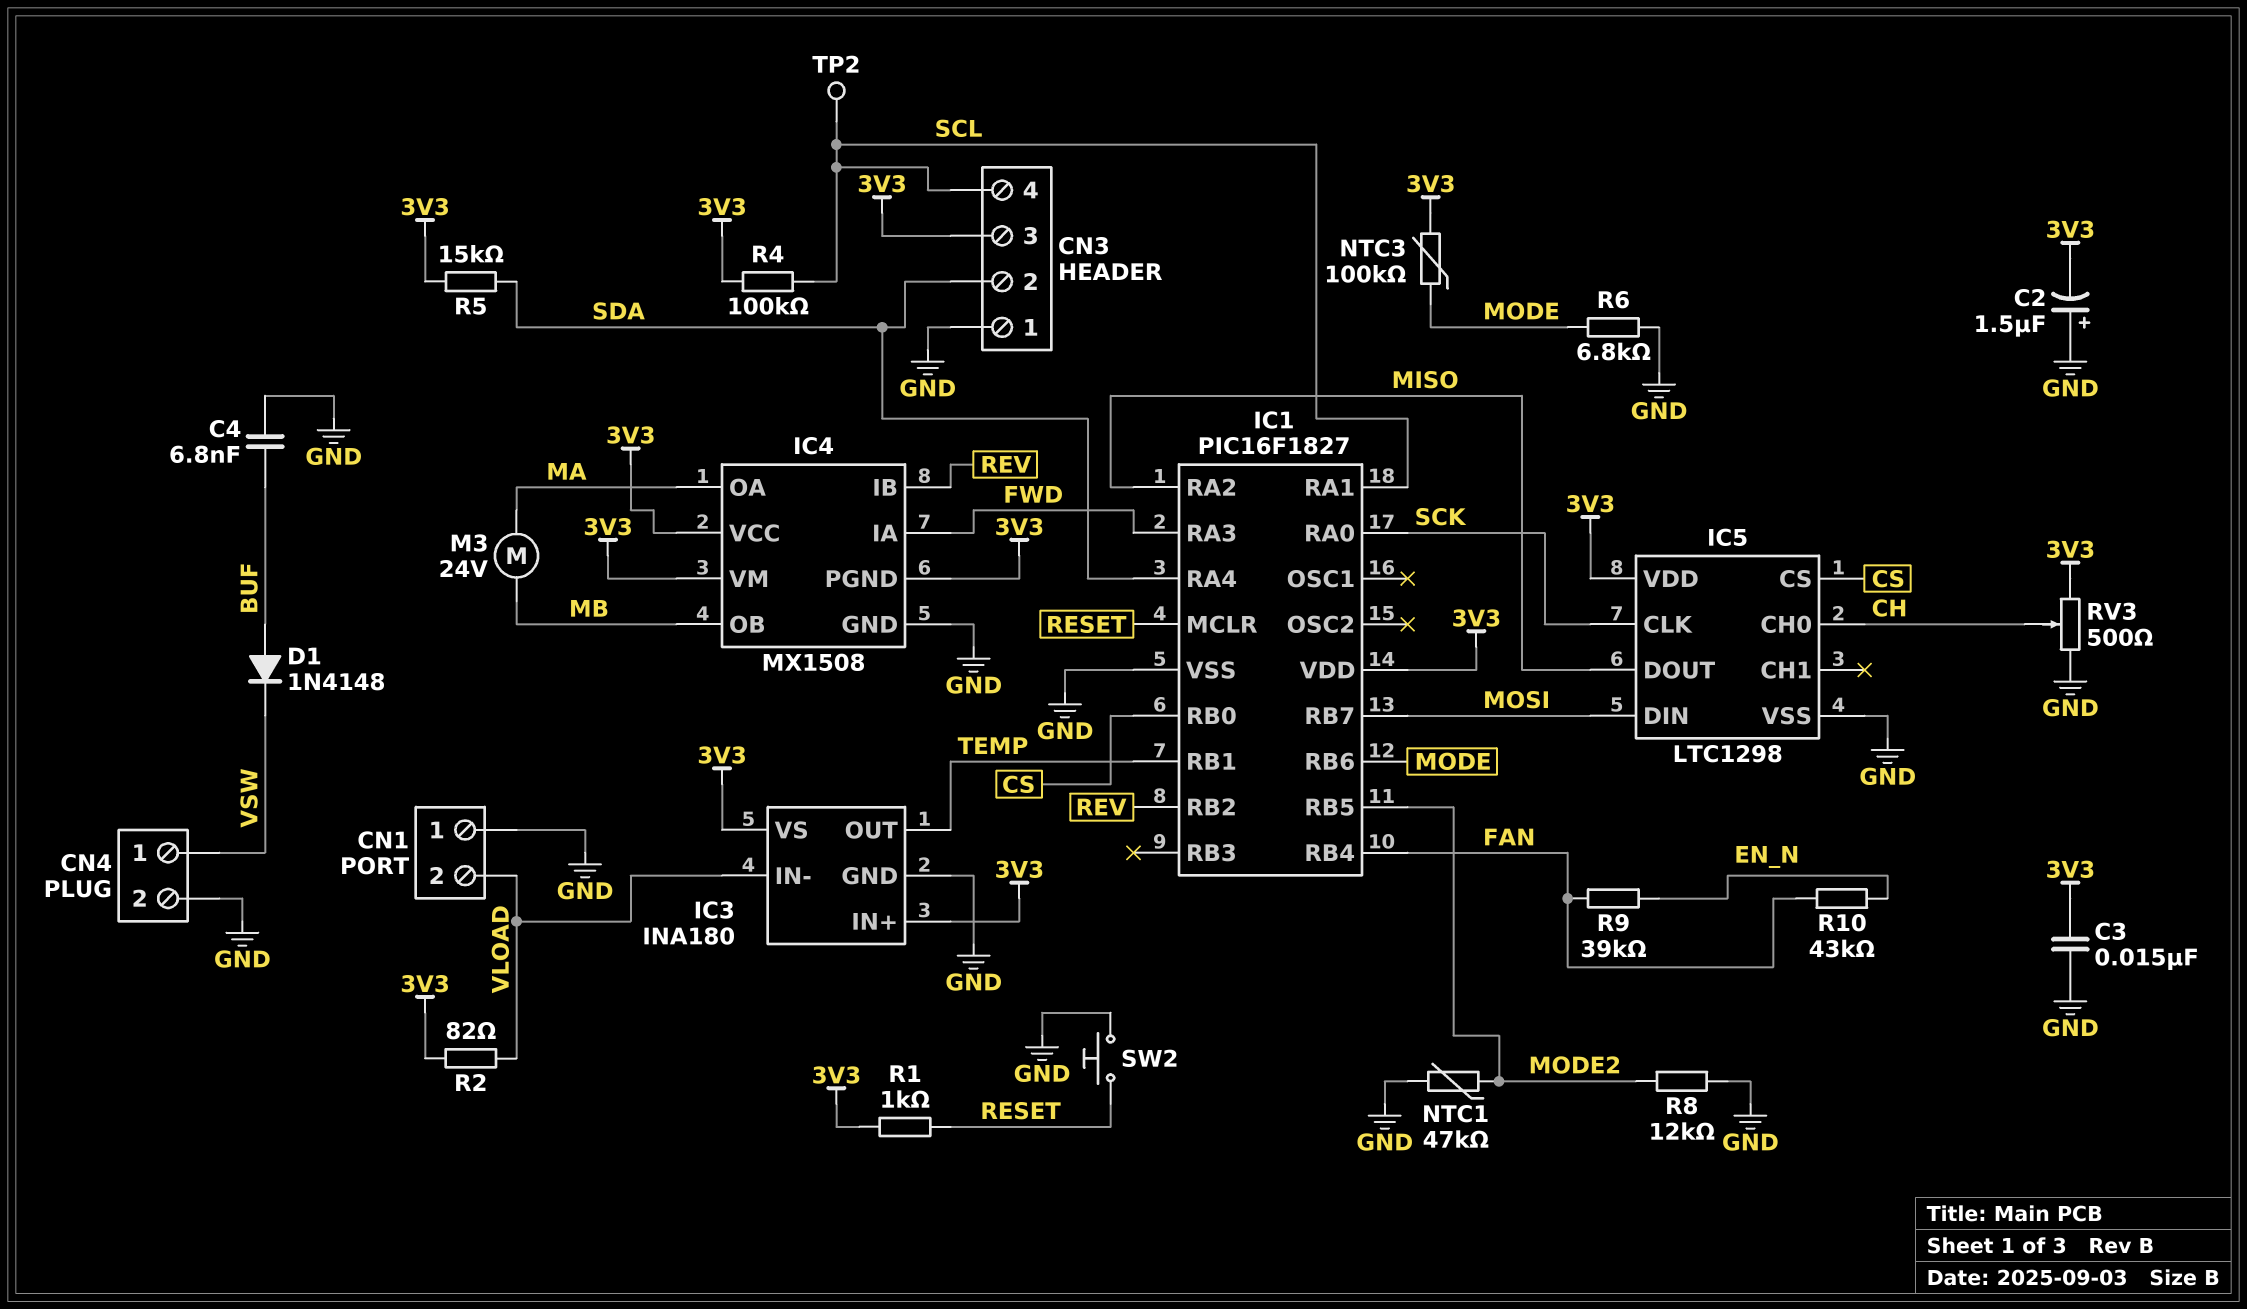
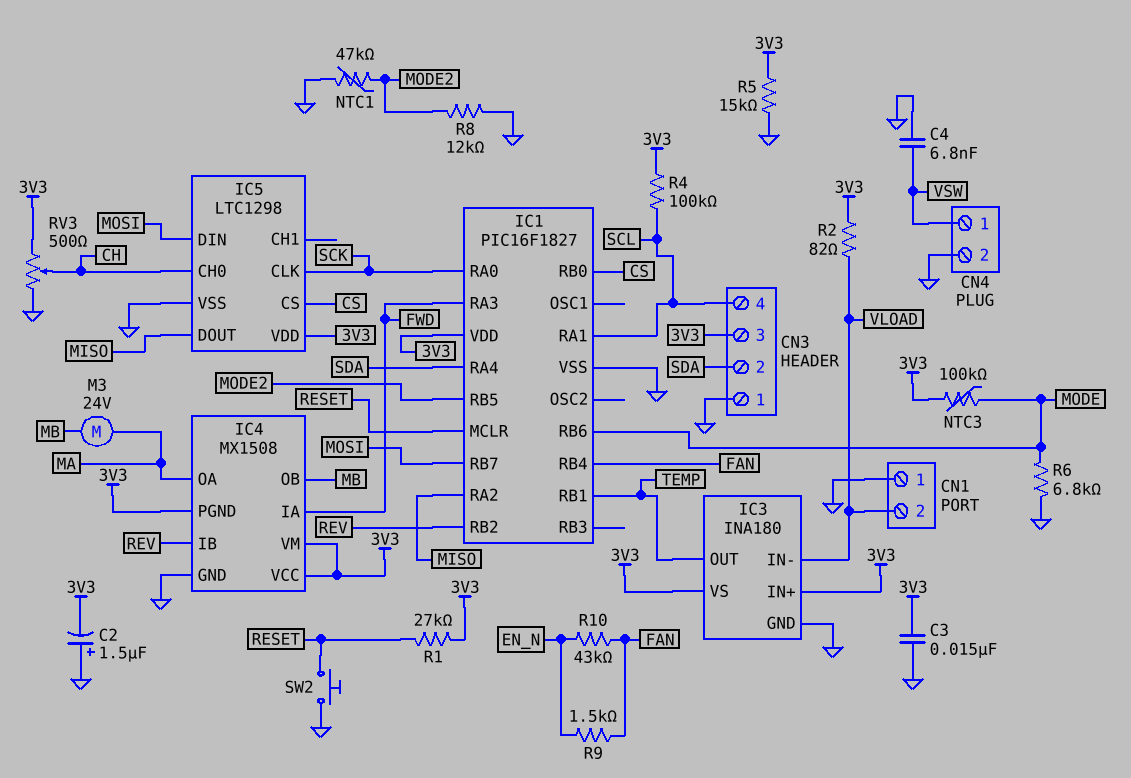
C4: 6.8nF (BUF, GND) -> 6.8nF (GND, VSW)
D1: diode 1N4148 (A BUF, K VSW) -> none
R1: 1k (3V3, RESET) -> 27k (3V3, RESET)
R5: 15k (3V3, SDA) -> 15k (3V3, GND)
R9: 39k (EN_N, FAN) -> 1.5k (EN_N, FAN)
TP2: test point (SCL) -> none

